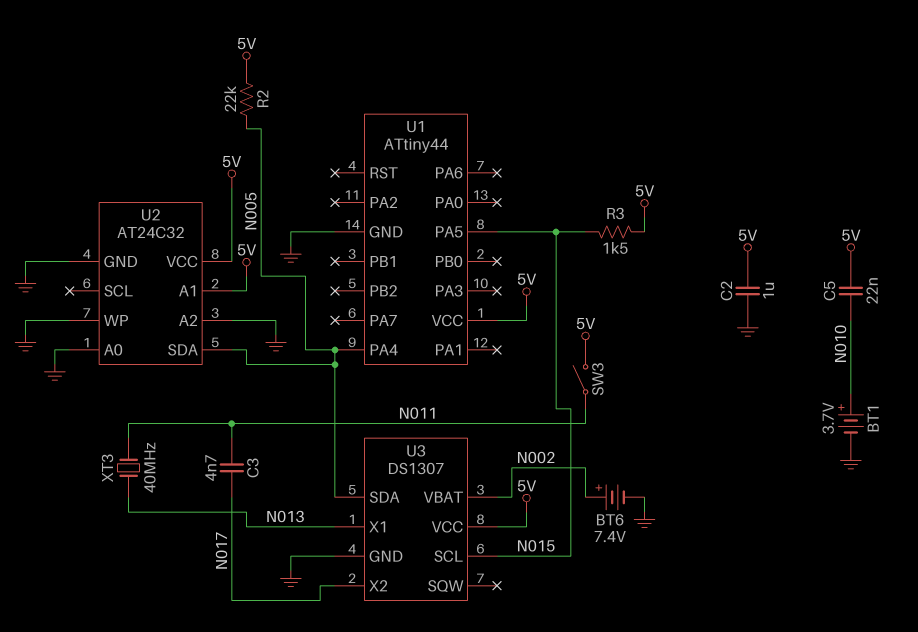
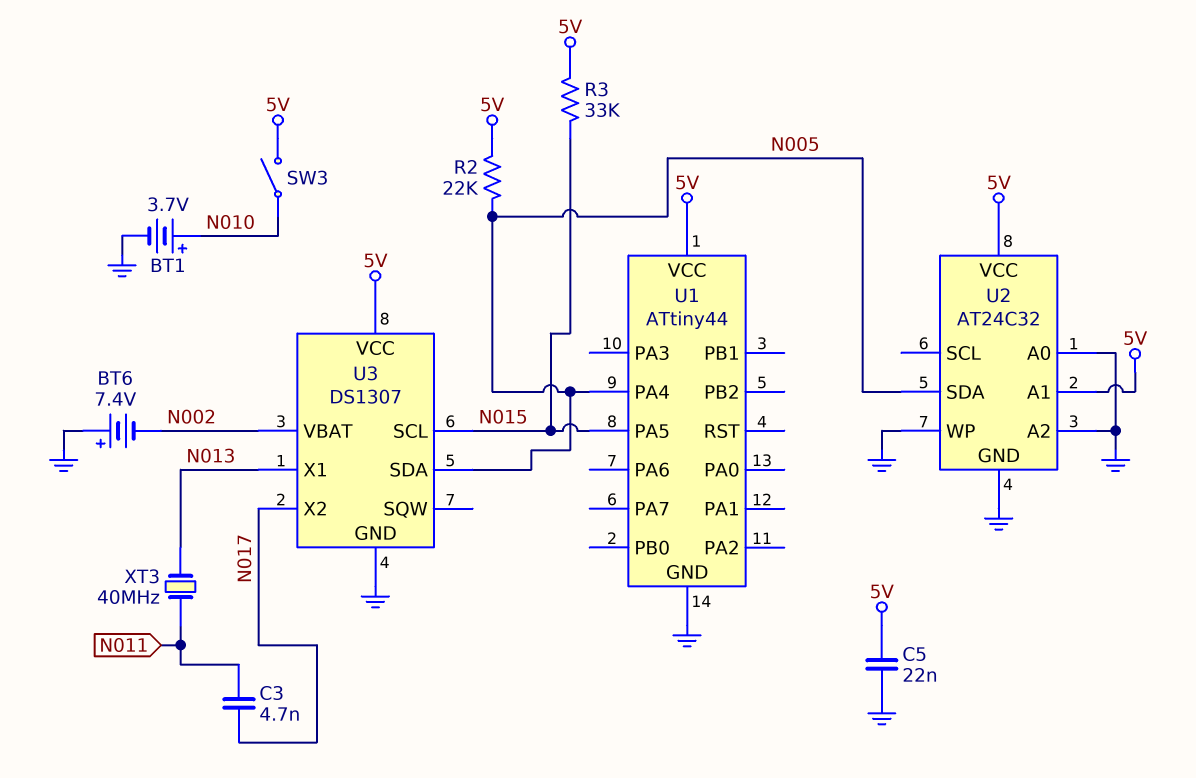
BT6: 7.4V (plus N002, minus GND) -> 7.4V (plus GND, minus N002)
C2: 1uF (5V, GND) -> none
C5: 22nF (5V, N010) -> 22nF (5V, GND)
R3: 1.5k (5V, N015) -> 33k (5V, N015)
SW3: switch (5V, N011) -> switch (5V, N010)

